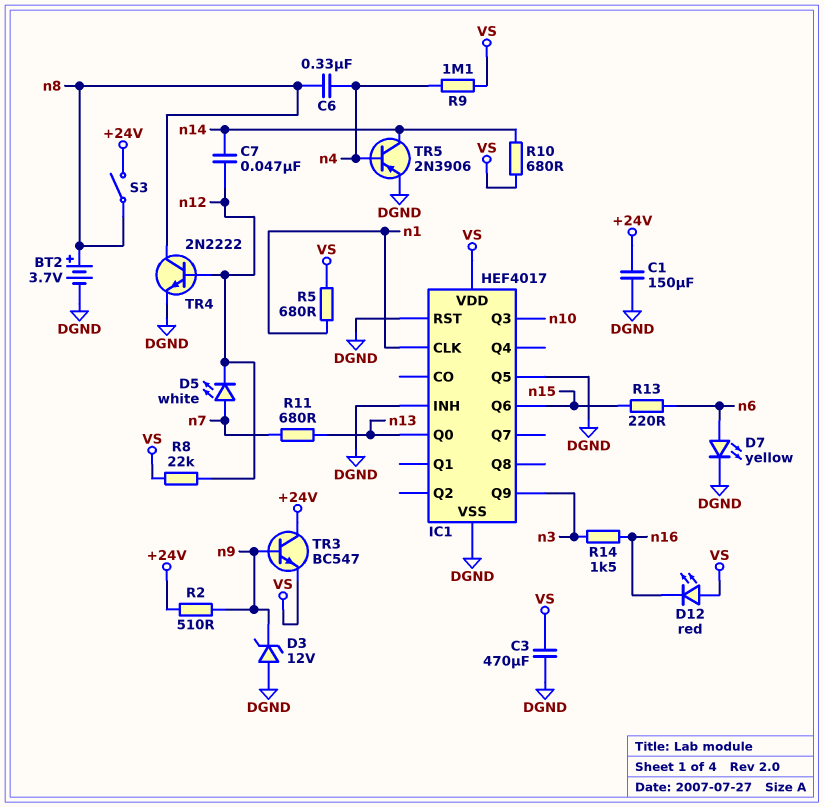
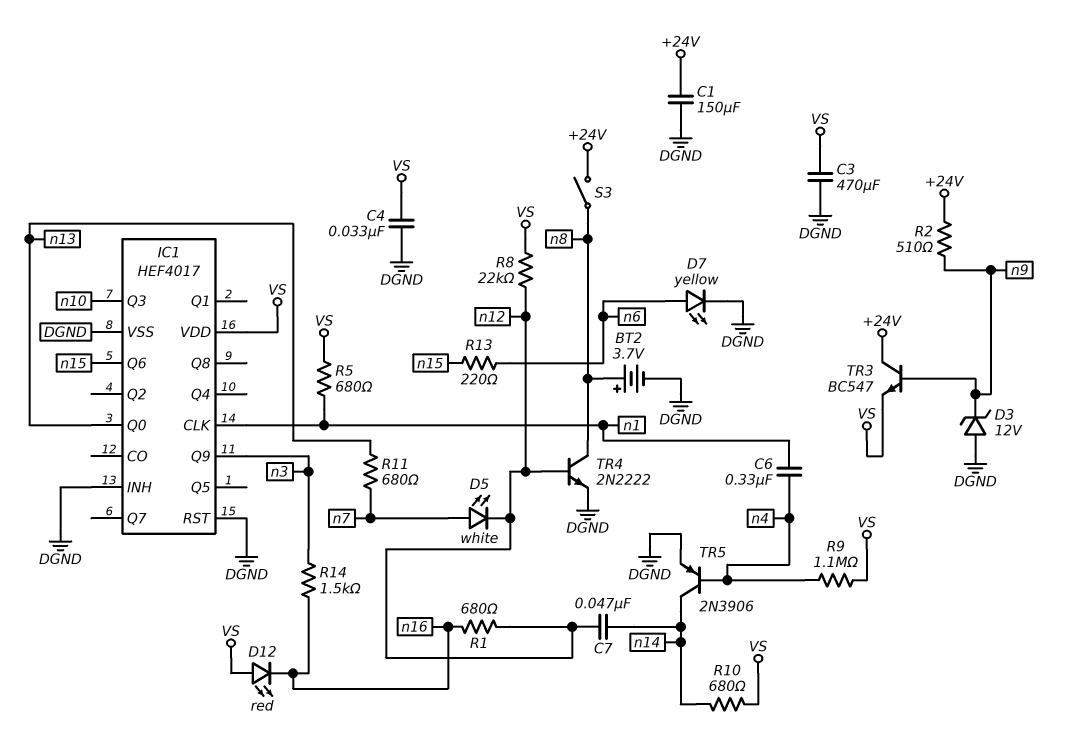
C4: none -> 33nF (DGND, VS)
C6: 330nF (n4, n8) -> 330nF (n1, n4)
IC1 pin Q5: DGND -> none
R1: none -> 680 (n12, n16)

